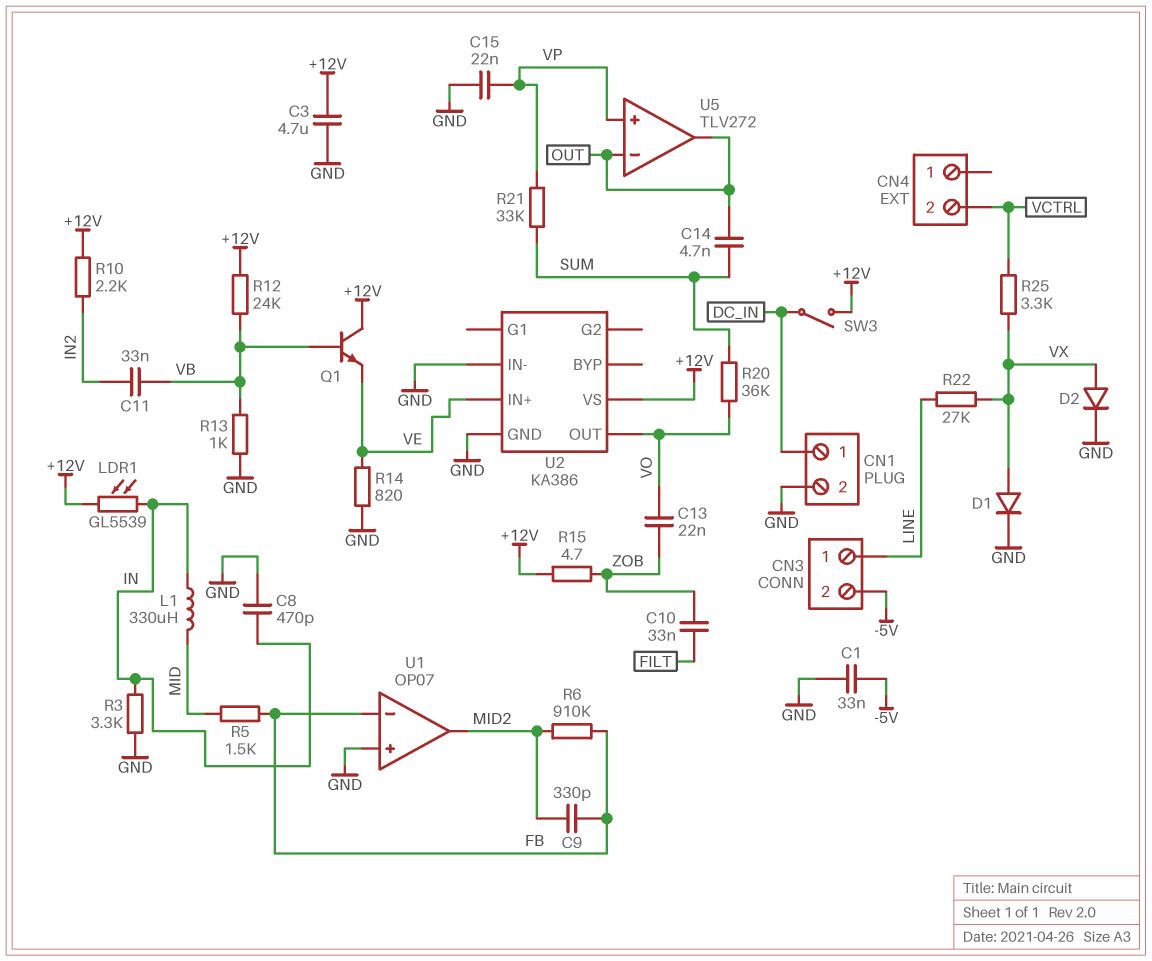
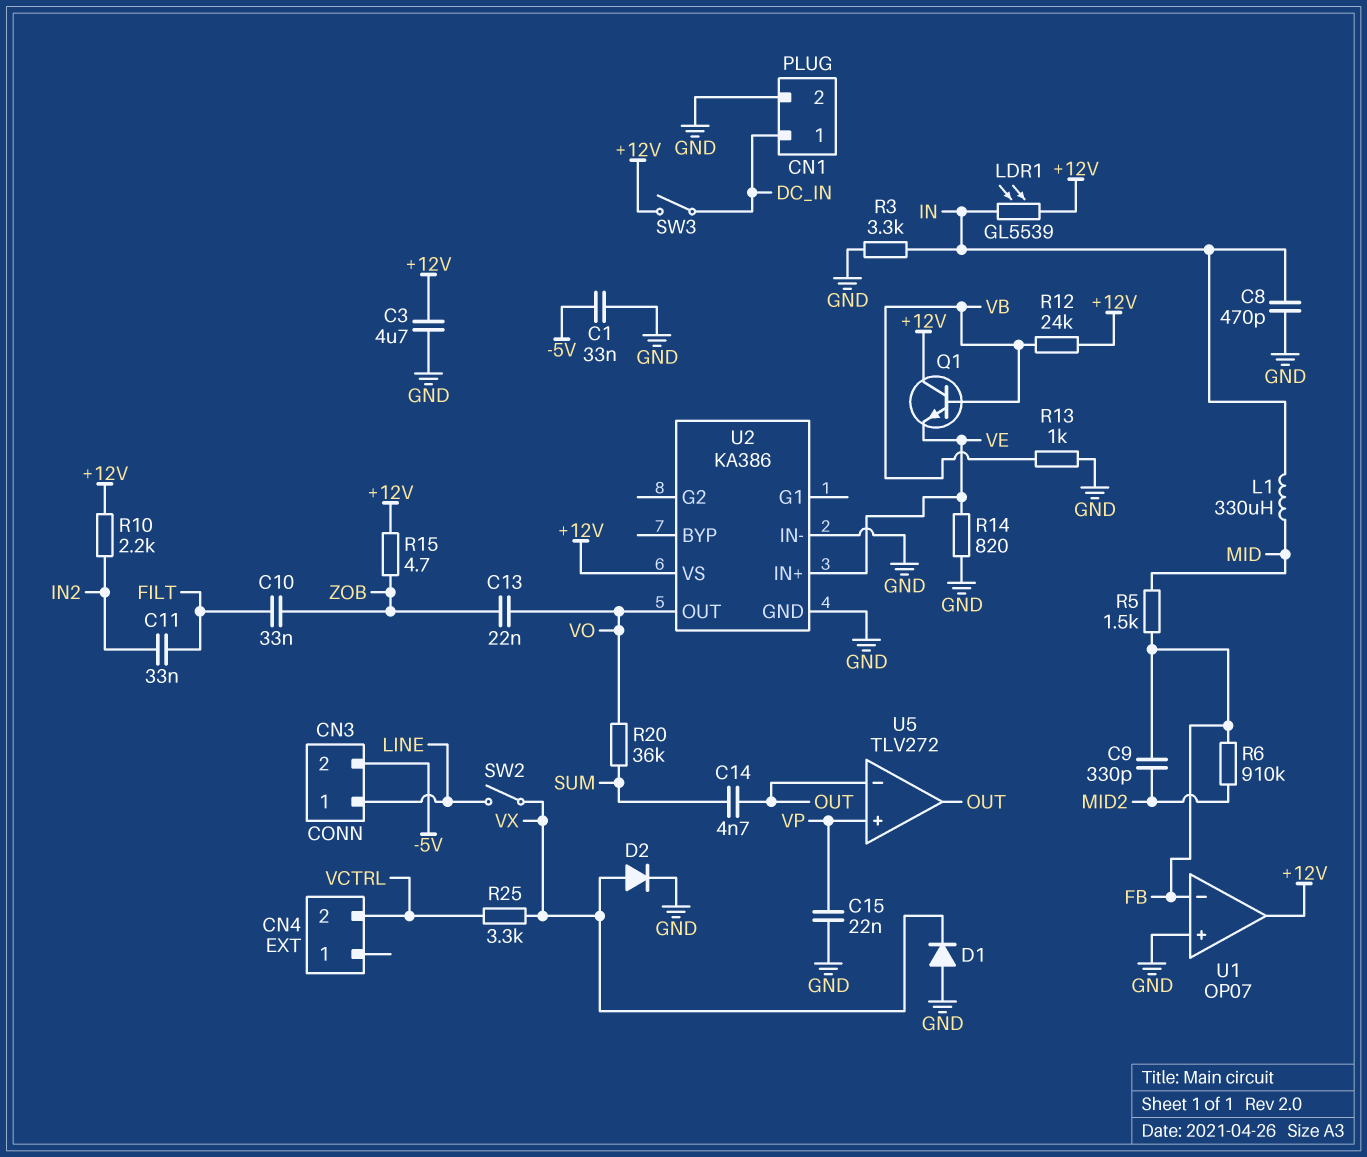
C11: 33nF (IN2, VB) -> 33nF (FILT, IN2)
D1: diode (A VX, K GND) -> diode (A GND, K VX)
R21: 33k (SUM, VP) -> none
R22: 27k (LINE, VX) -> none
SW2: none -> switch (LINE, VX)
U1 pin out: MID2 -> +12V

